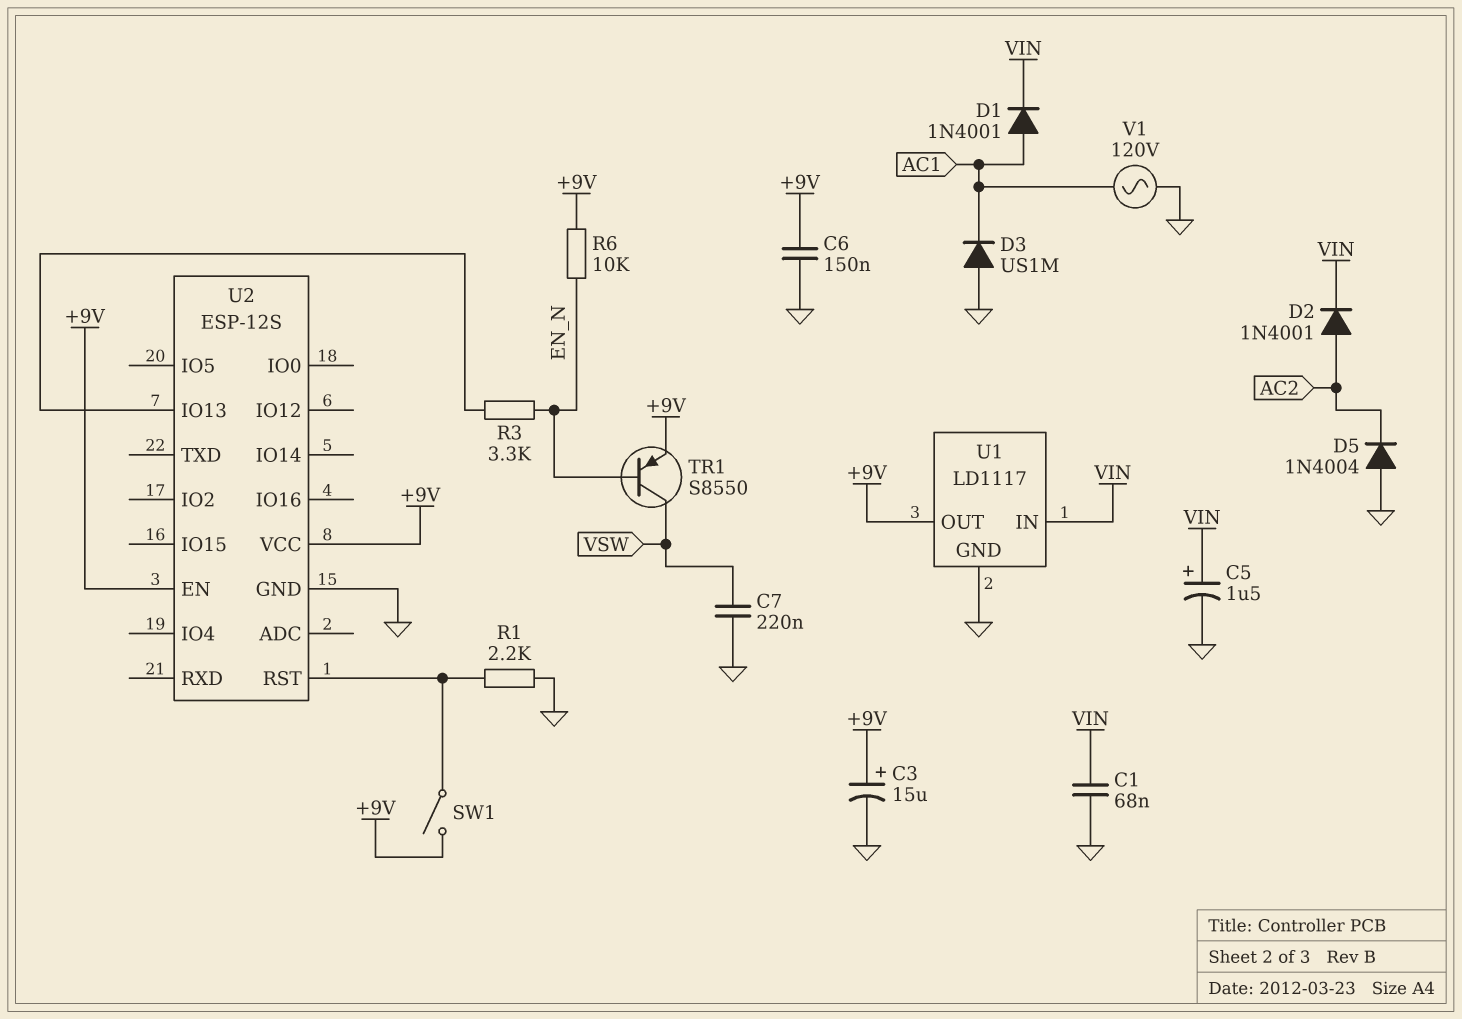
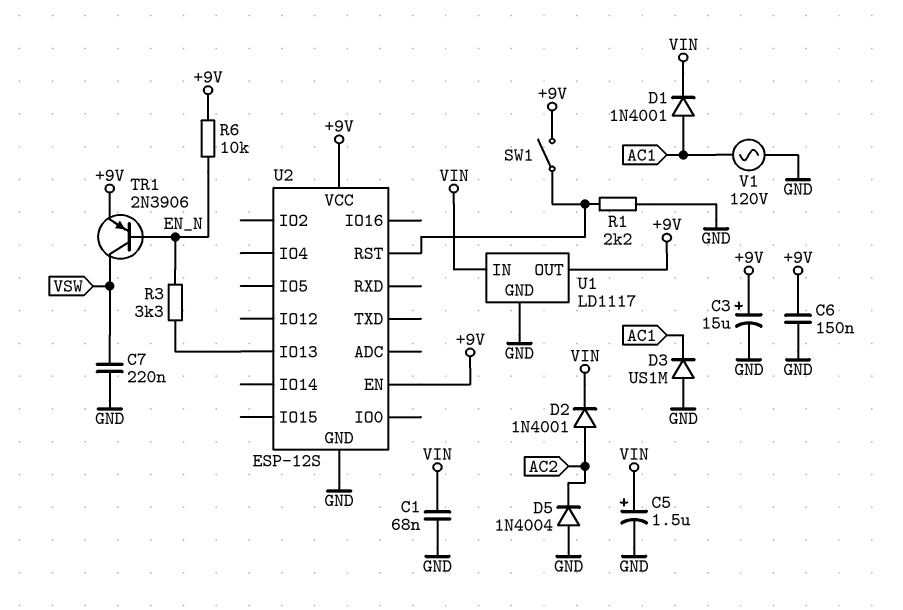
TR1: PNP S8550 (B EN_N, C VSW, E +9V) -> PNP 2N3906 (B EN_N, C VSW, E +9V)

